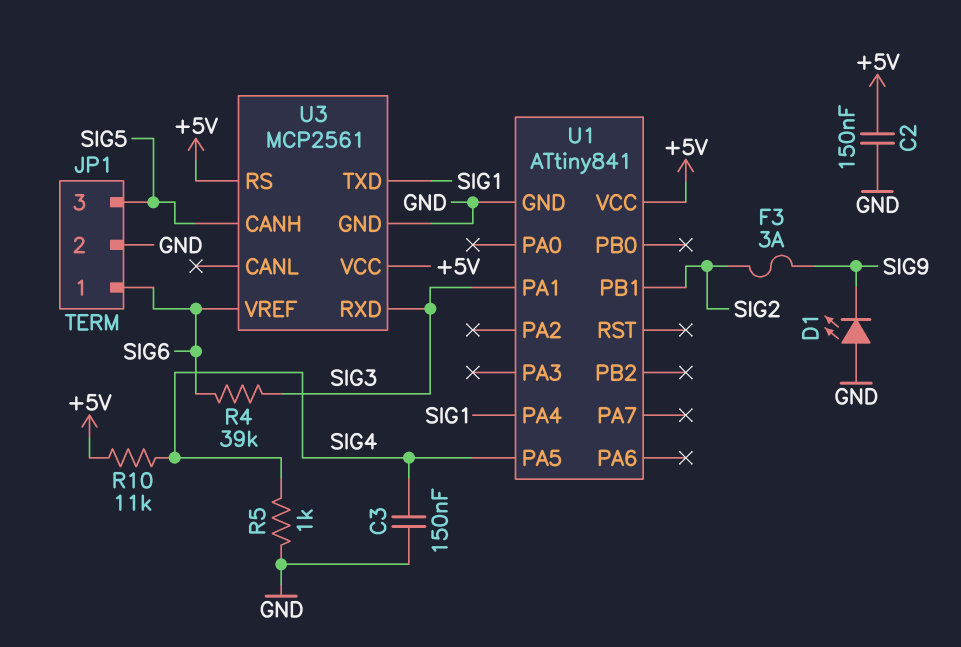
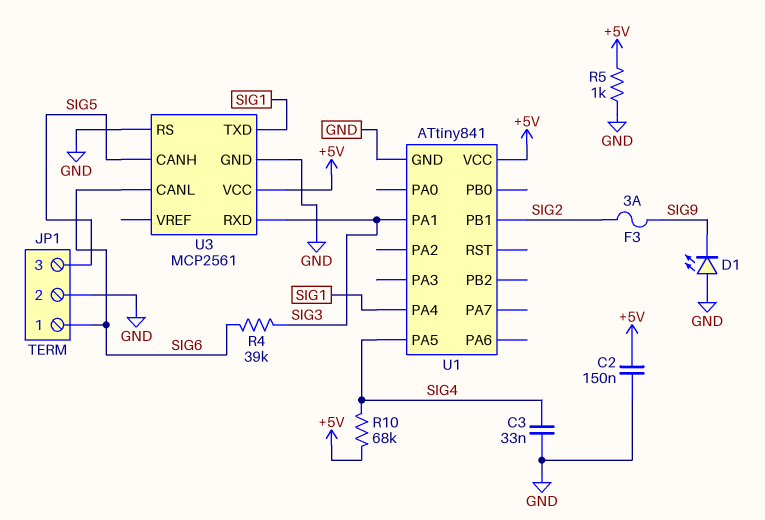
C3: 150nF (GND, SIG4) -> 33nF (GND, SIG4)
R5: 1k (GND, SIG4) -> 1k (+5V, GND)
R10: 11k (+5V, SIG4) -> 68k (+5V, SIG4)
U3 pin CANL: none -> SIG6
U3 pin RS: +5V -> GND
U3 pin VREF: SIG6 -> none

